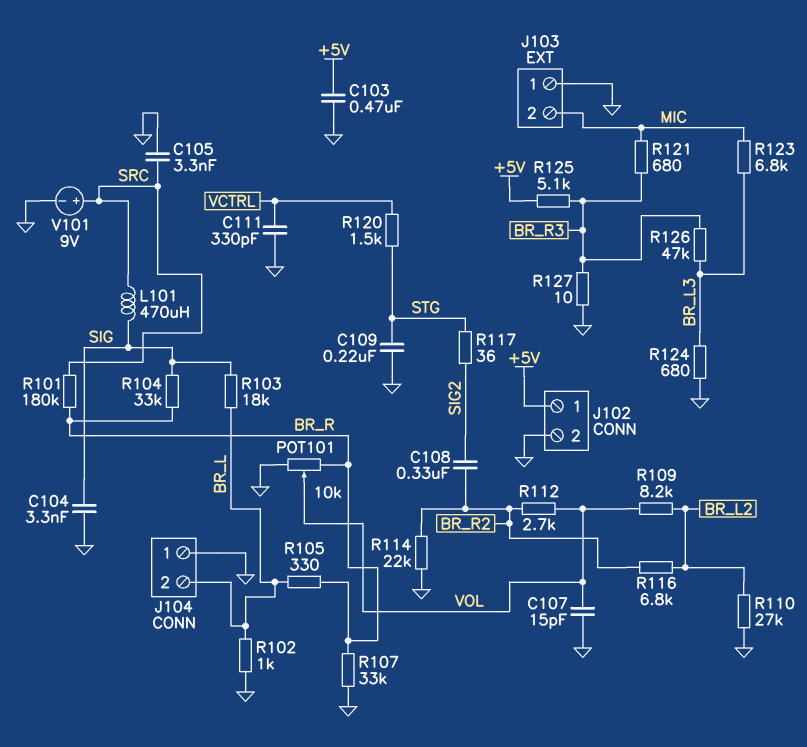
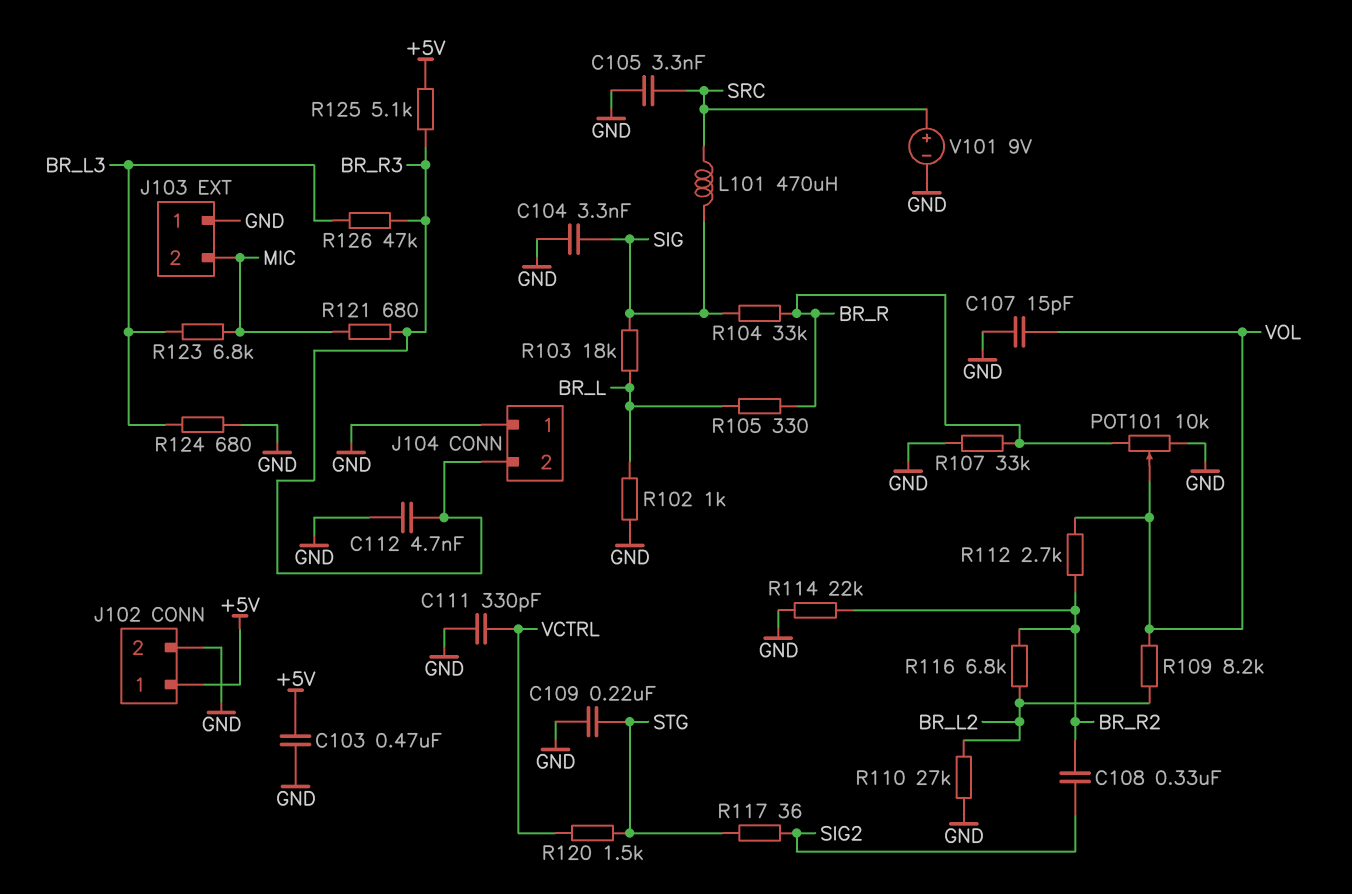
C112: none -> 4.7nF (BR_R3, GND)
J104 pin 2: BR_L -> BR_R3
R101: 180k (BR_R, SRC) -> none
R127: 10 (BR_R3, GND) -> none

